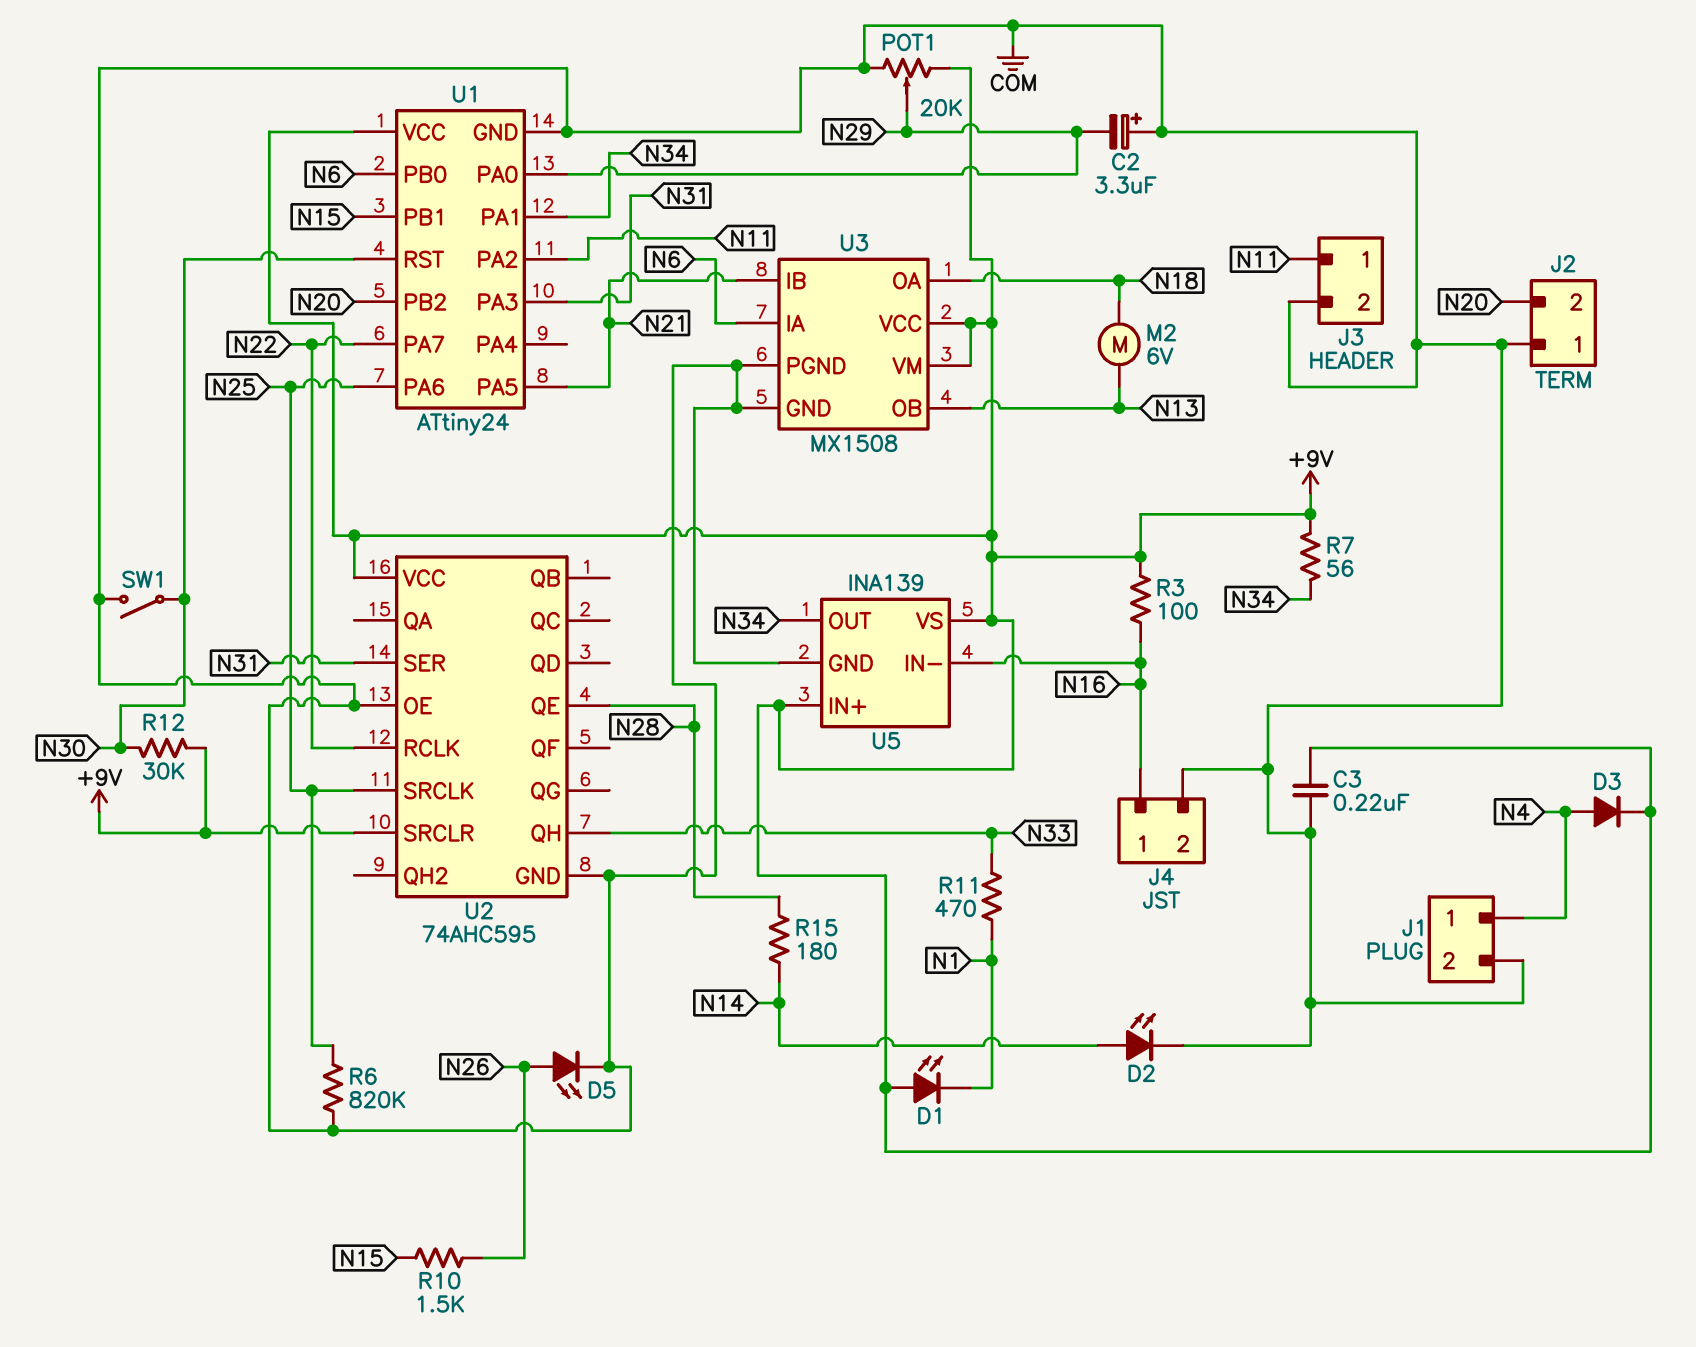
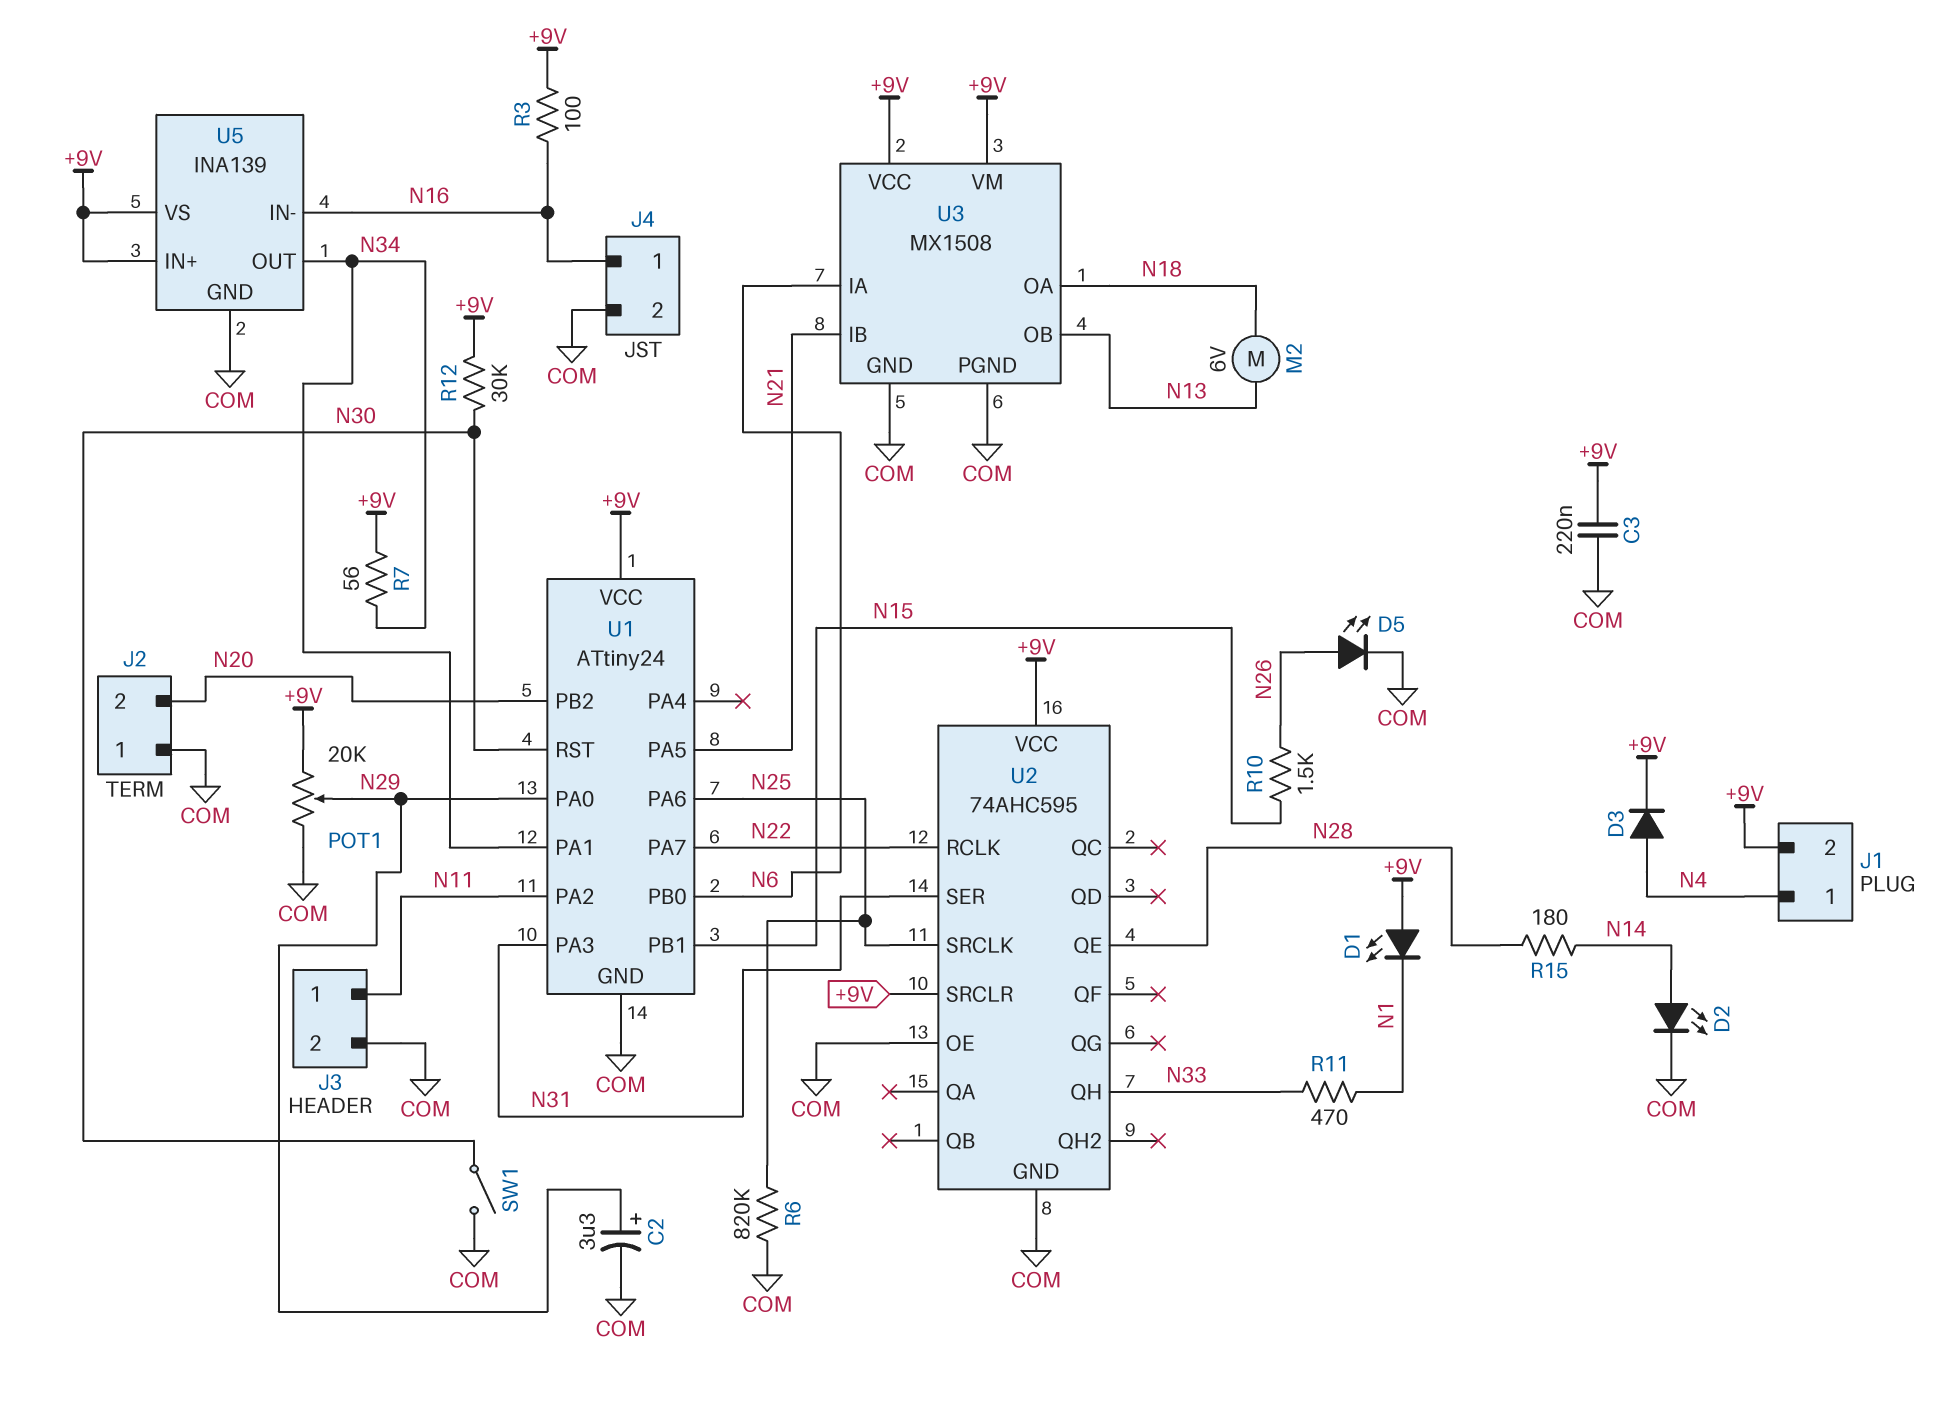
C2: 3.3uF (plus COM, minus N29) -> 3.3uF (plus N29, minus COM)
J1 pin 2: COM -> +9V

